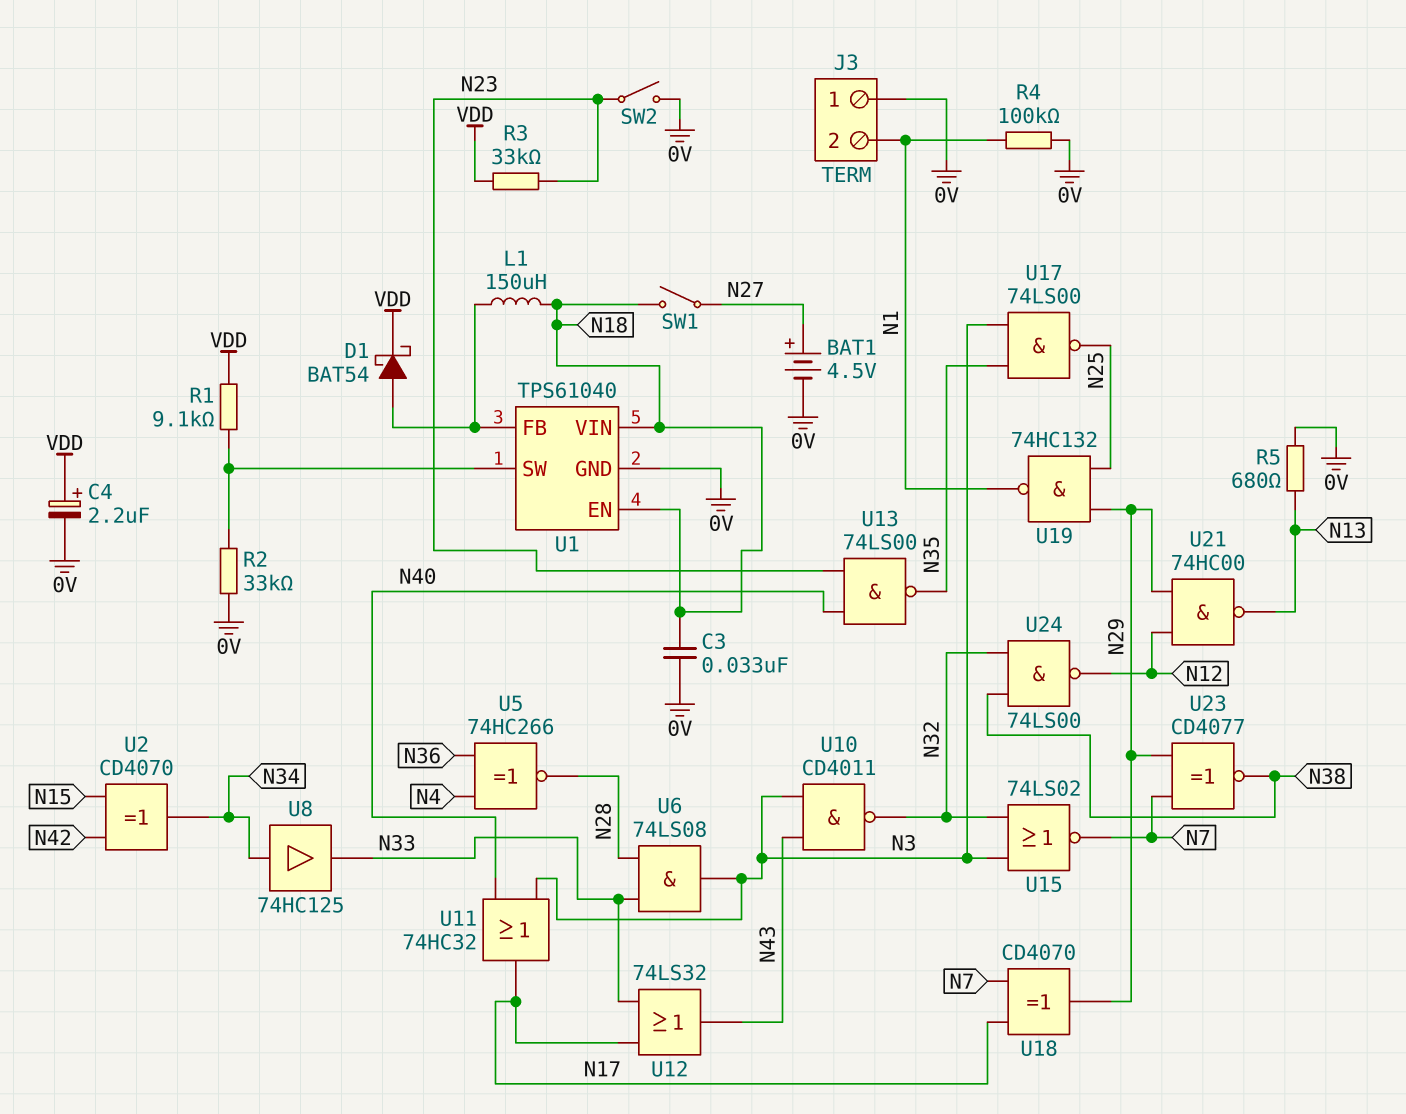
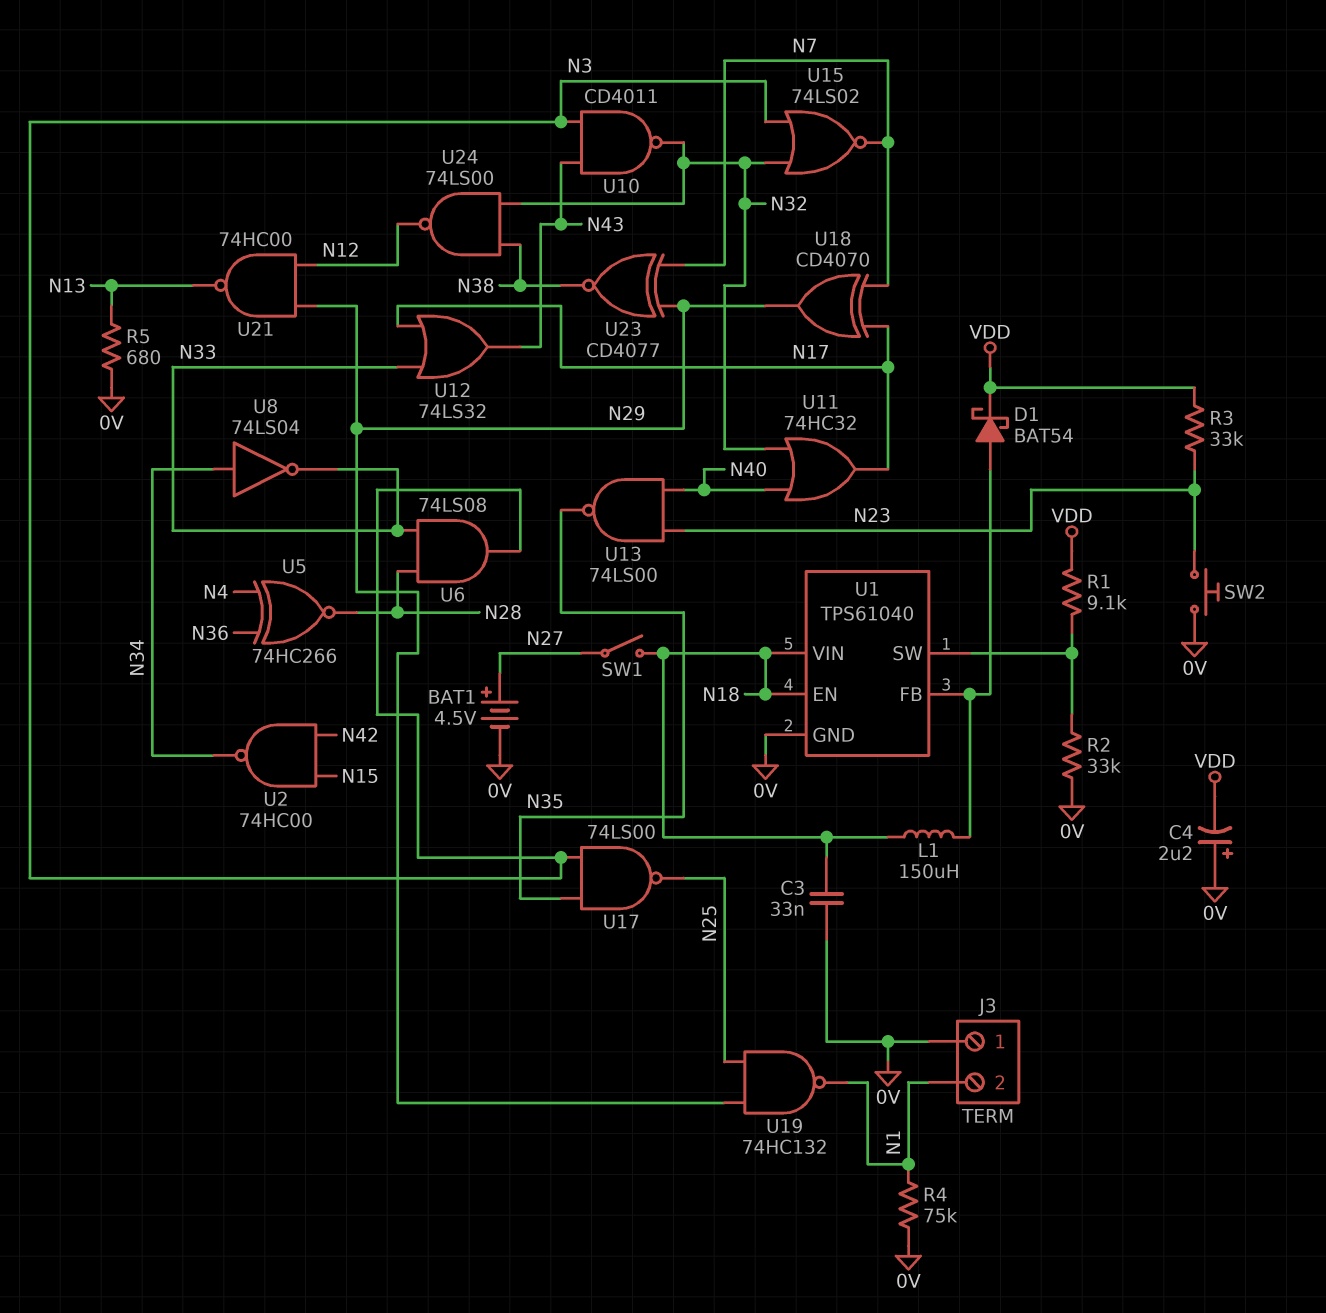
C4: 2.2uF (plus VDD, minus 0V) -> 2.2uF (plus 0V, minus VDD)
R4: 100k (0V, N1) -> 75k (0V, N1)
SW2: switch (0V, N23) -> button (0V, N23)
U2: XOR CD4070 (in N15, in N42, out N34) -> NAND 74HC00 (in N15, in N42, out N34)
U8: buffer 74HC125 (in N34, out N33) -> NOT 74LS04 (in N34, out N33)
U11: OR 74HC32 (in N3, in N40, out N17) -> OR 74HC32 (in N32, in N40, out N17)

